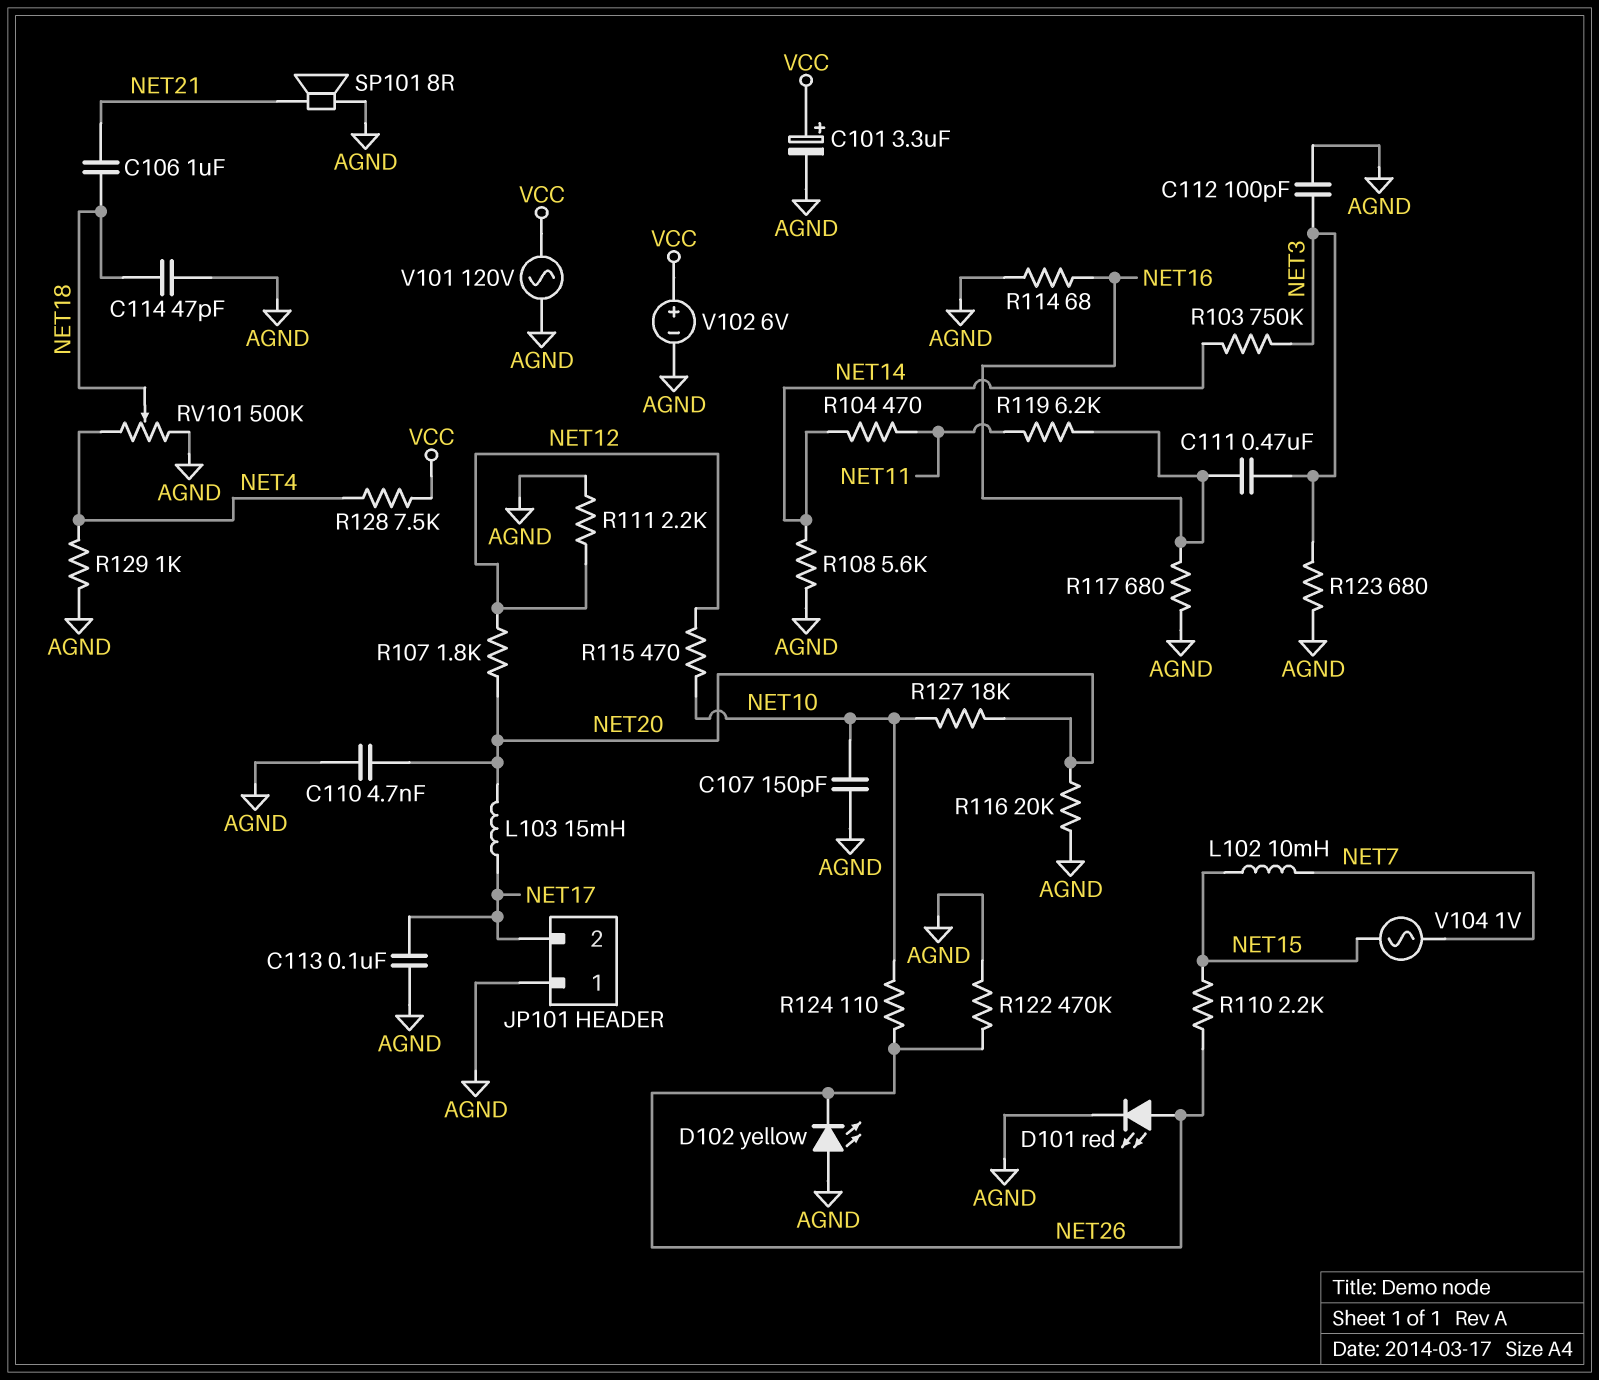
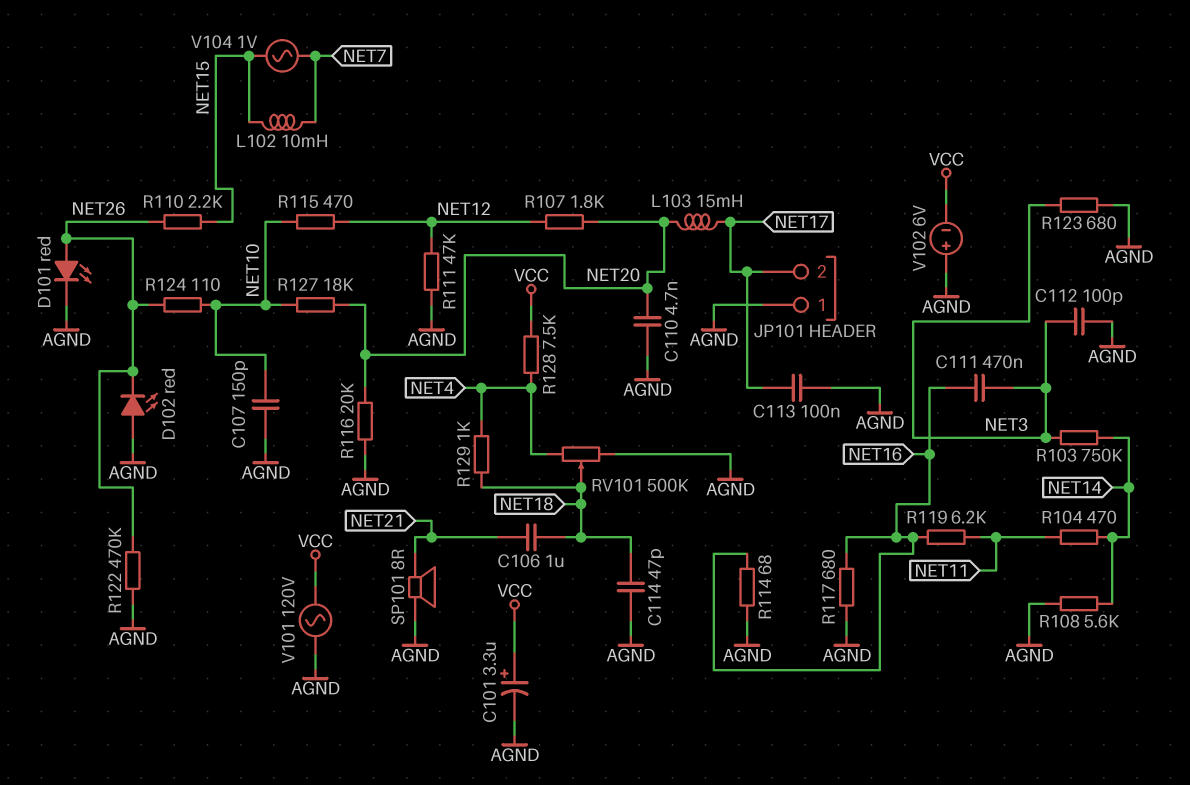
D102: LED yellow (A AGND, K NET26) -> LED red (A AGND, K NET26)
R111: 2.2k (AGND, NET12) -> 47k (AGND, NET12)
R129: 1k (AGND, NET4) -> 1k (NET4, NET18)
V102: 6V (plus VCC, minus AGND) -> 6V (plus AGND, minus VCC)

